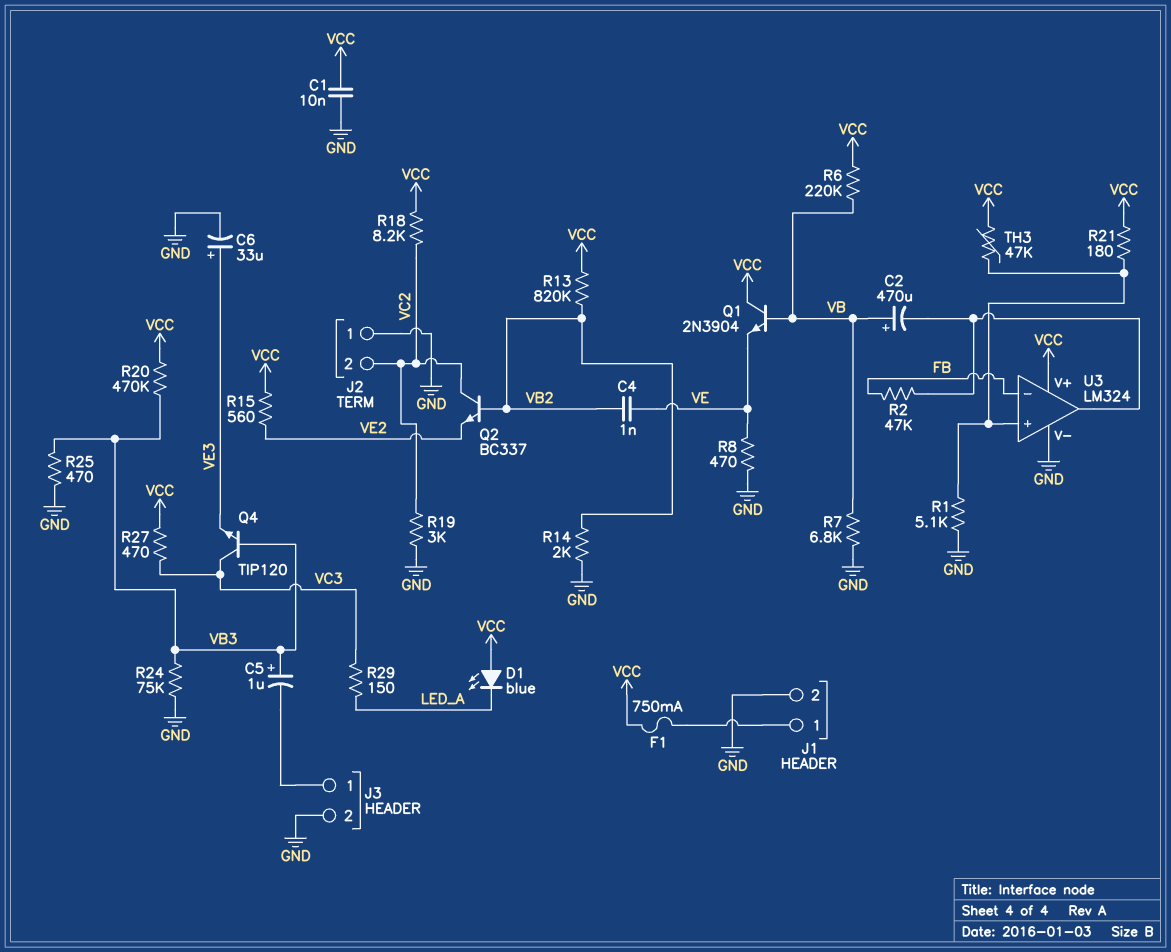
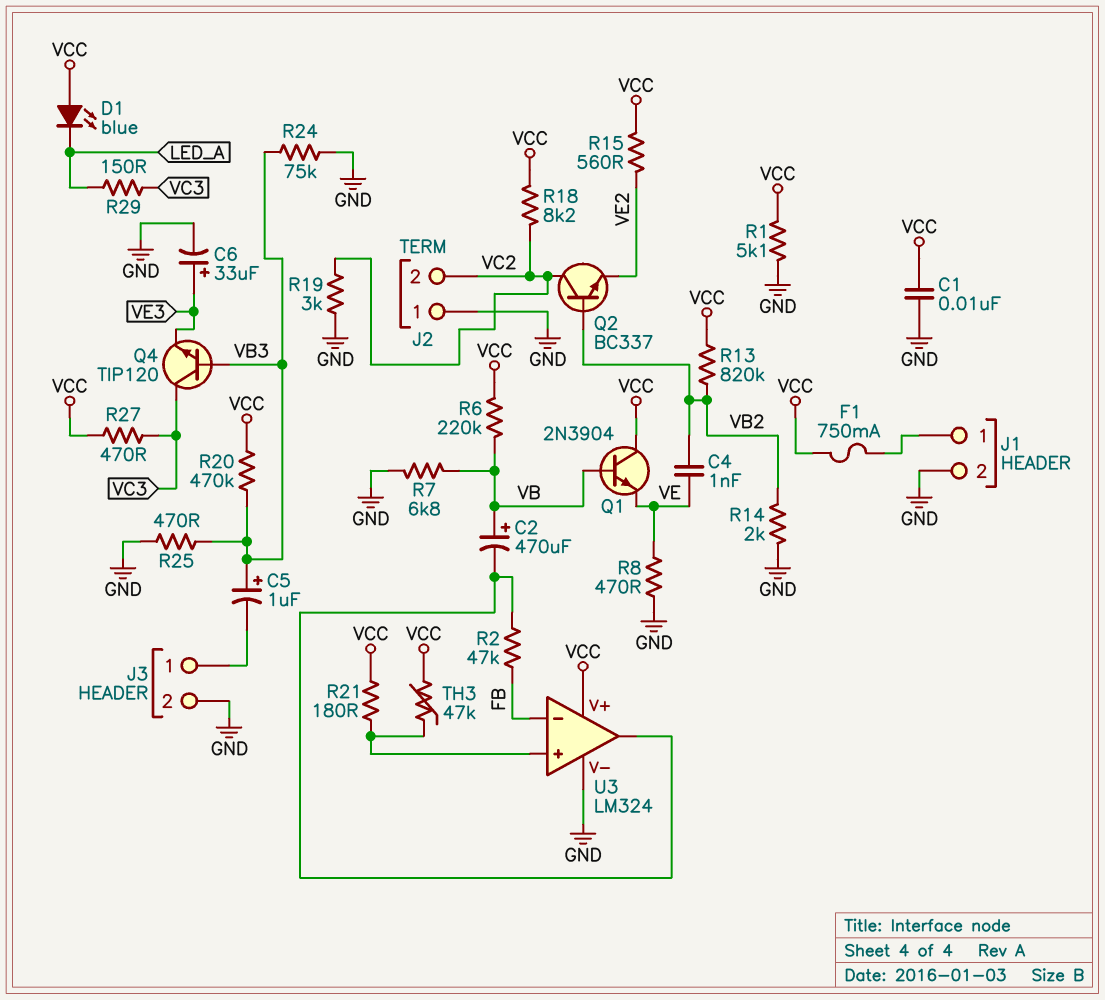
R1: 5.1k (GND, U3/in+) -> 5.1k (GND, VCC)

